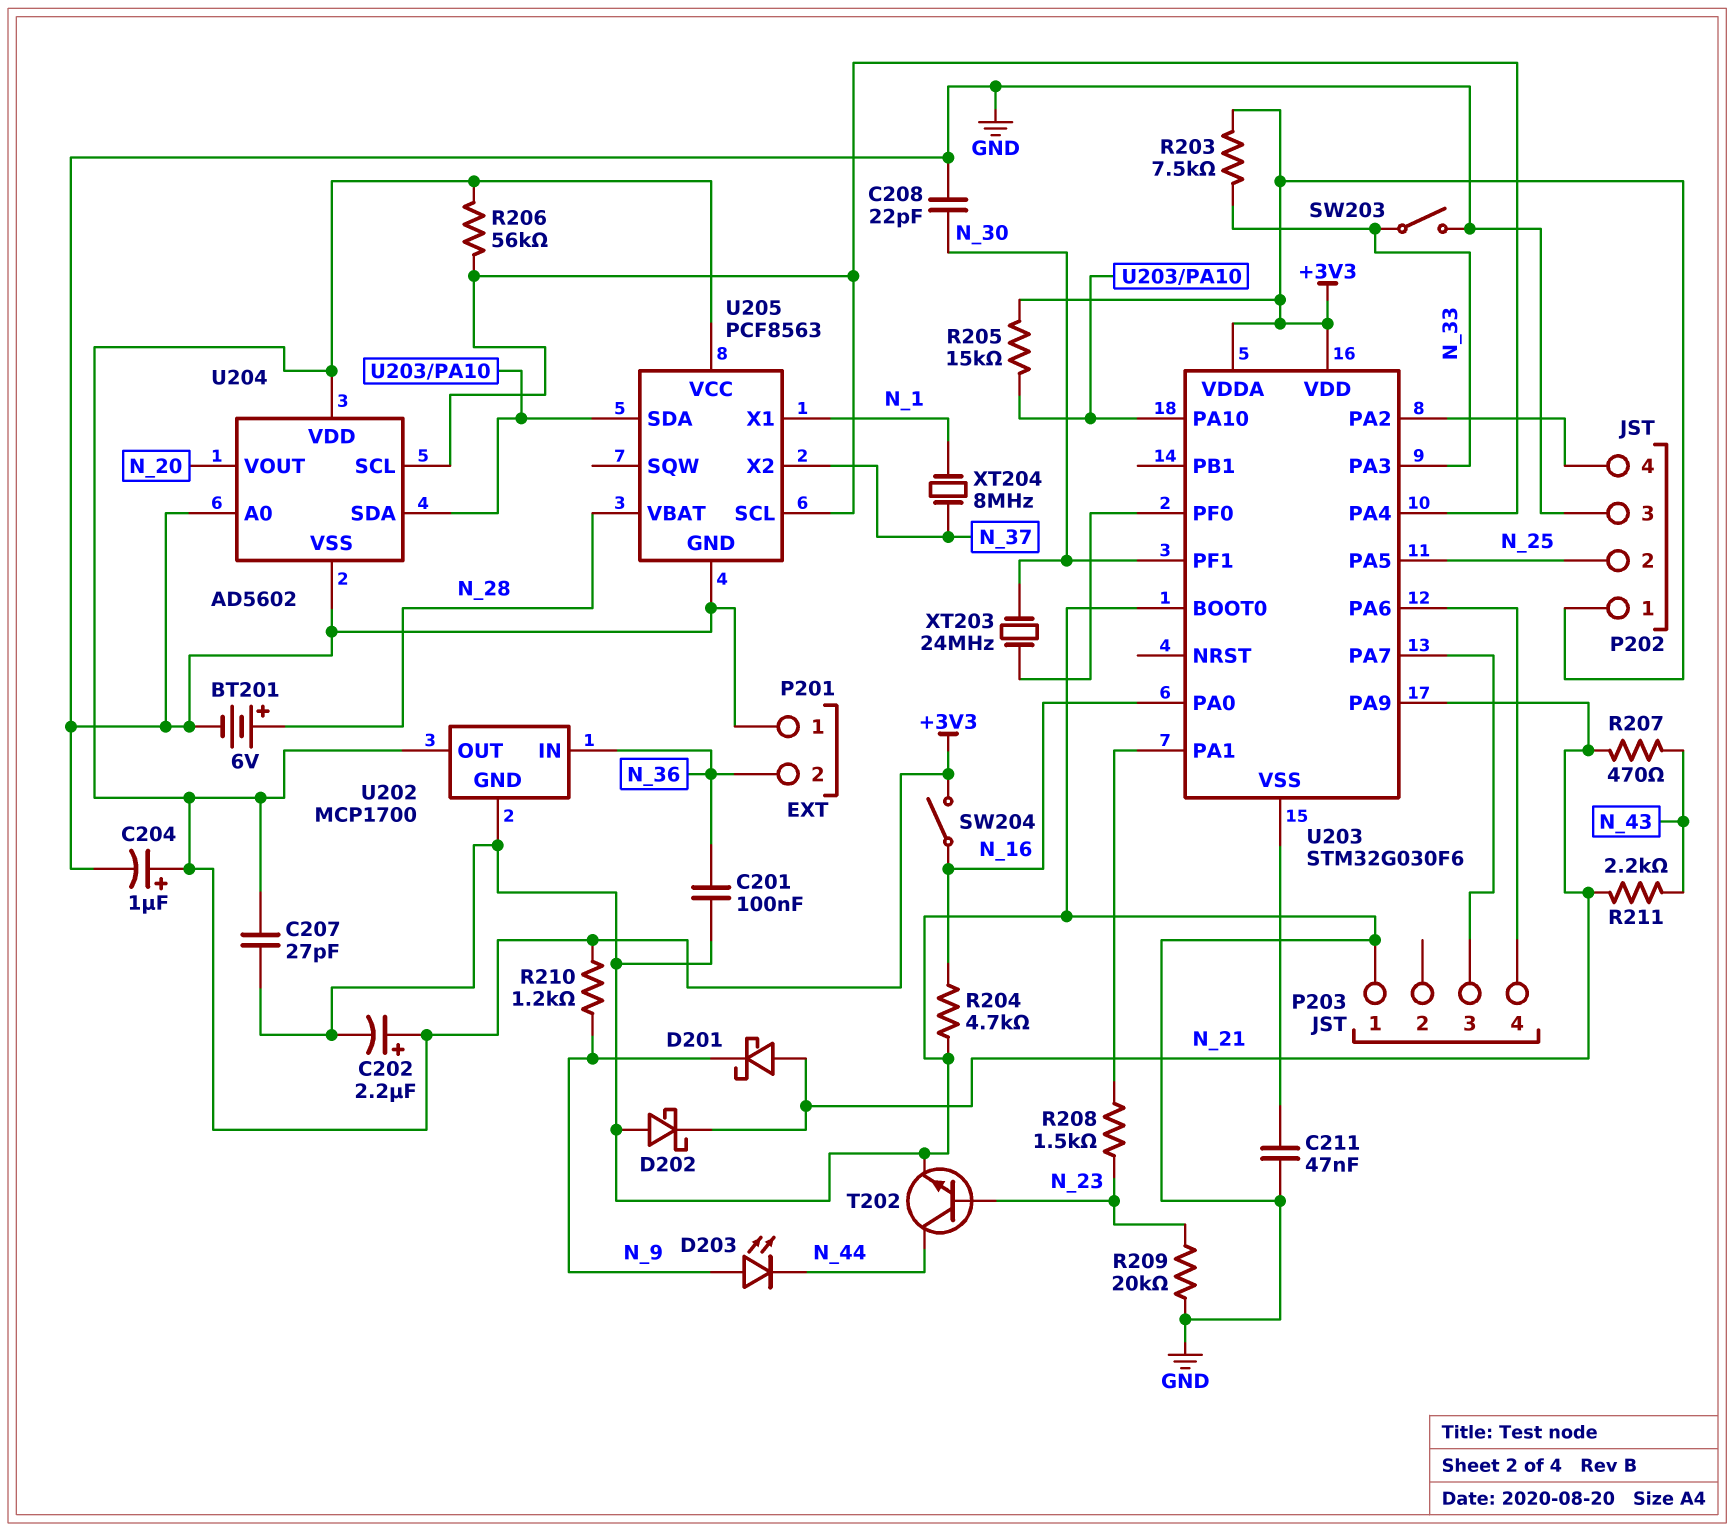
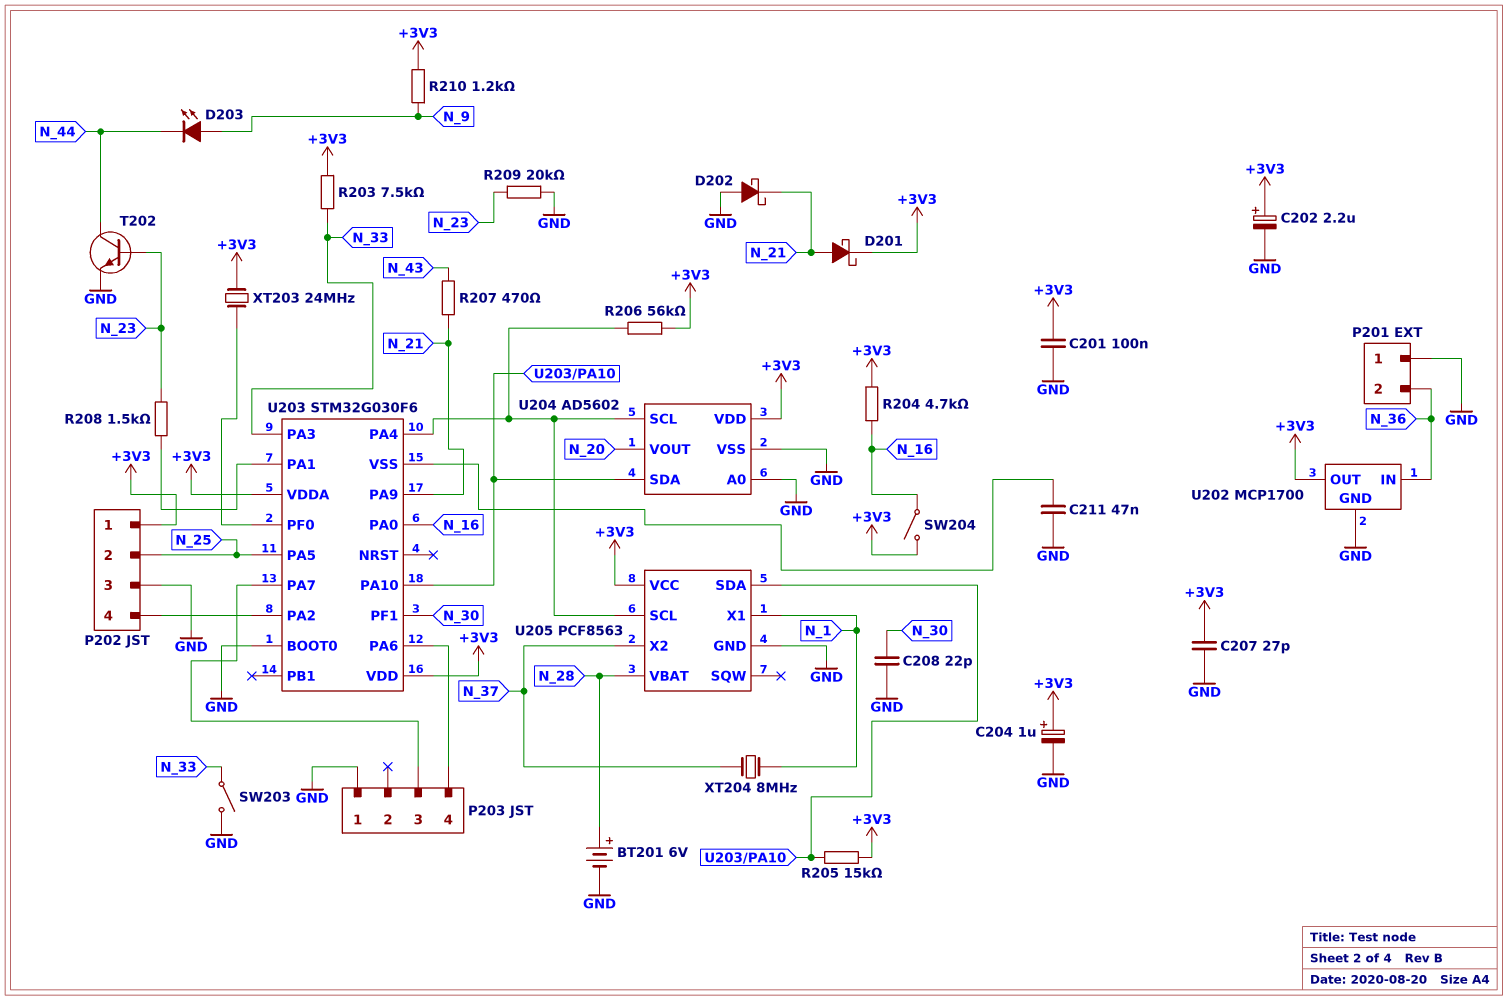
C201: 100nF (GND, N_36) -> 100nF (+3V3, GND)
D201: schottky (A N_21, K N_9) -> schottky (A N_21, K +3V3)
R204: 4.7k (GND, N_16) -> 4.7k (+3V3, N_16)
R211: 2.2k (N_21, N_43) -> none
XT203: 24MHz (N_30, U203/PF0) -> 24MHz (+3V3, U203/PF0)

